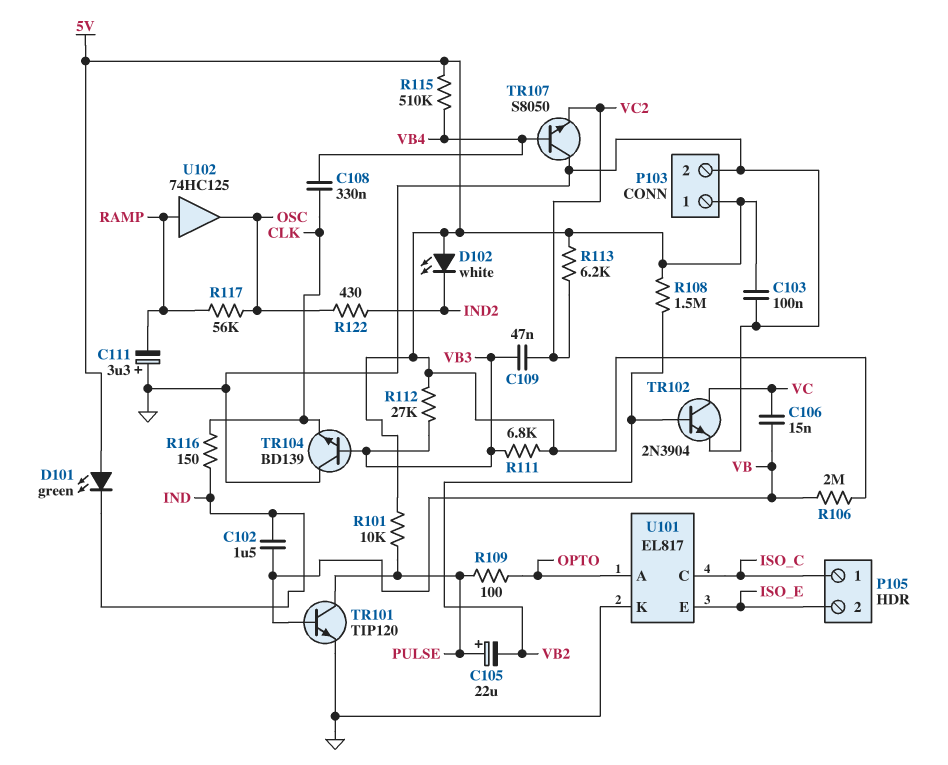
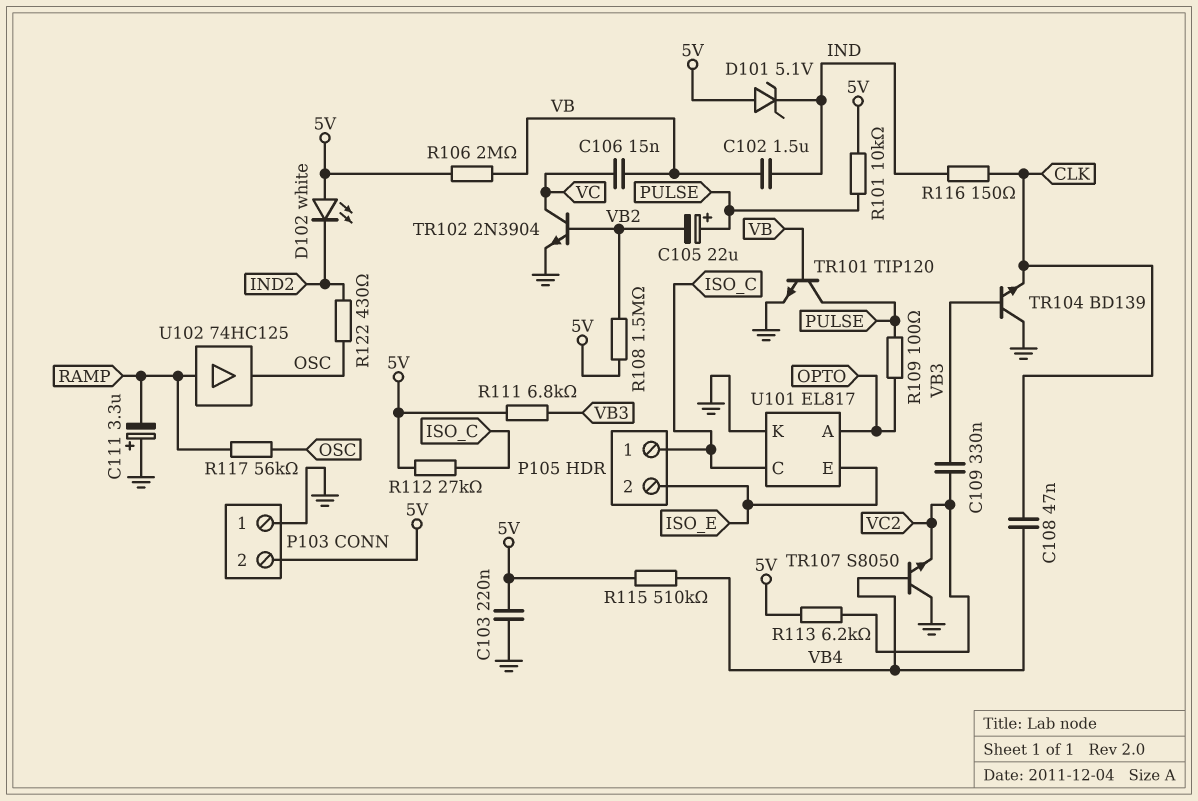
C103: 100nF (5V, GND) -> 220nF (5V, GND)
C108: 330nF (CLK, VB4) -> 47nF (CLK, VB4)
C109: 47nF (VB3, VC2) -> 330nF (VB3, VC2)
D101: LED green (A 5V, K IND) -> zener 5.1V (A 5V, K IND)
P103 pin 1: 5V -> GND
P103 pin 2: GND -> 5V
R112: 27k (5V, VB3) -> 27k (5V, ISO_C)

